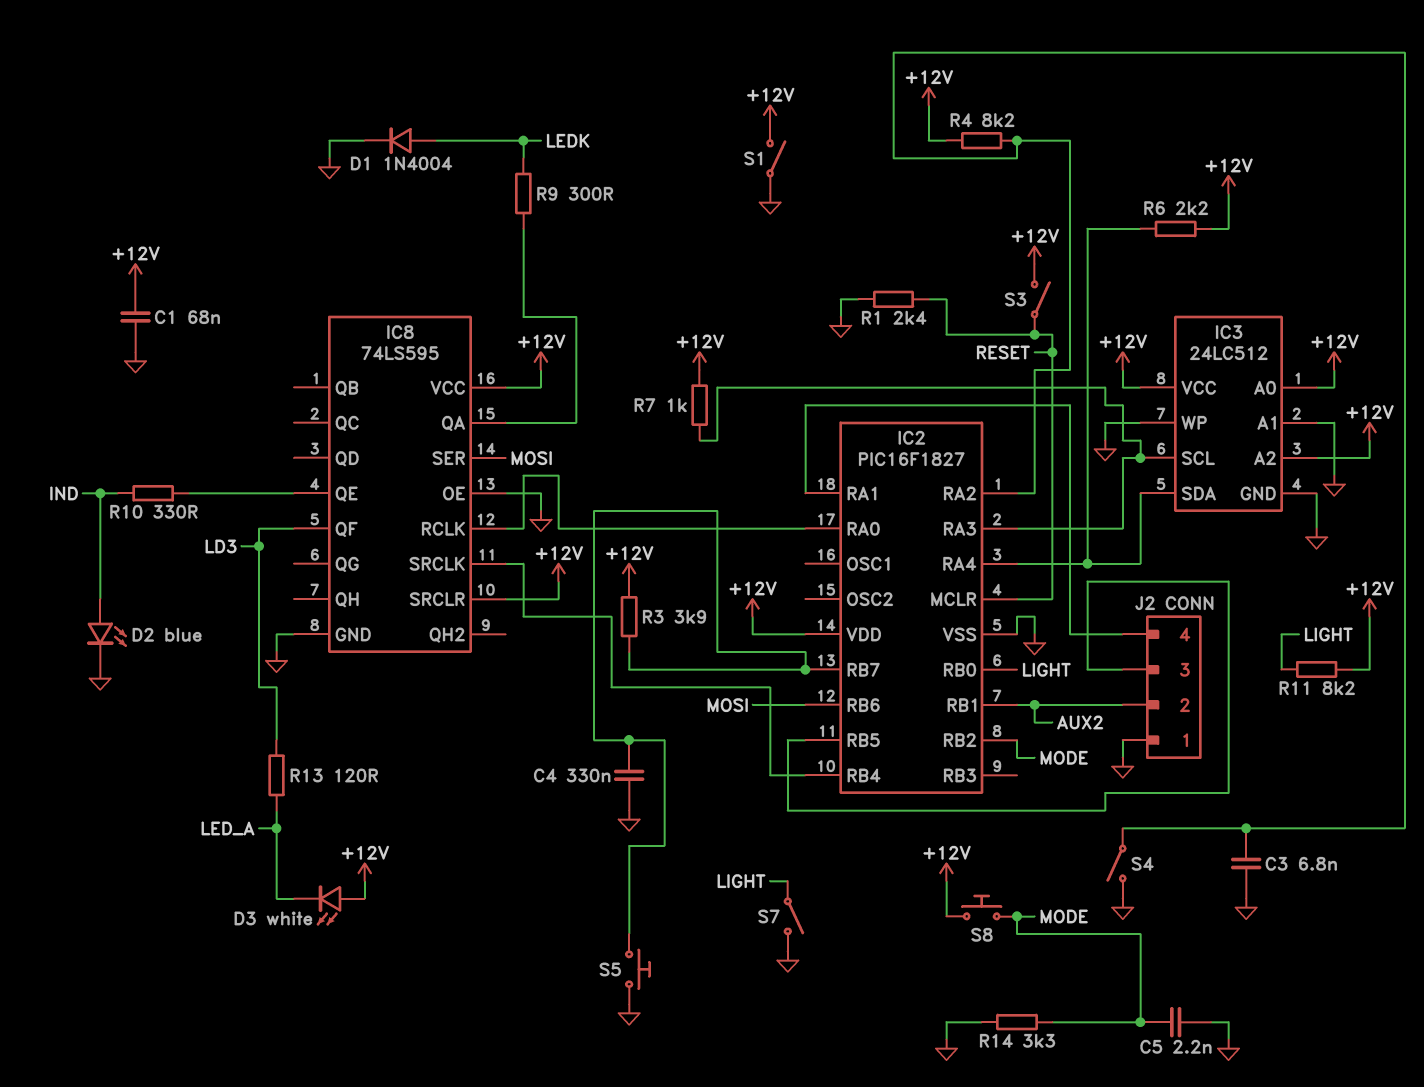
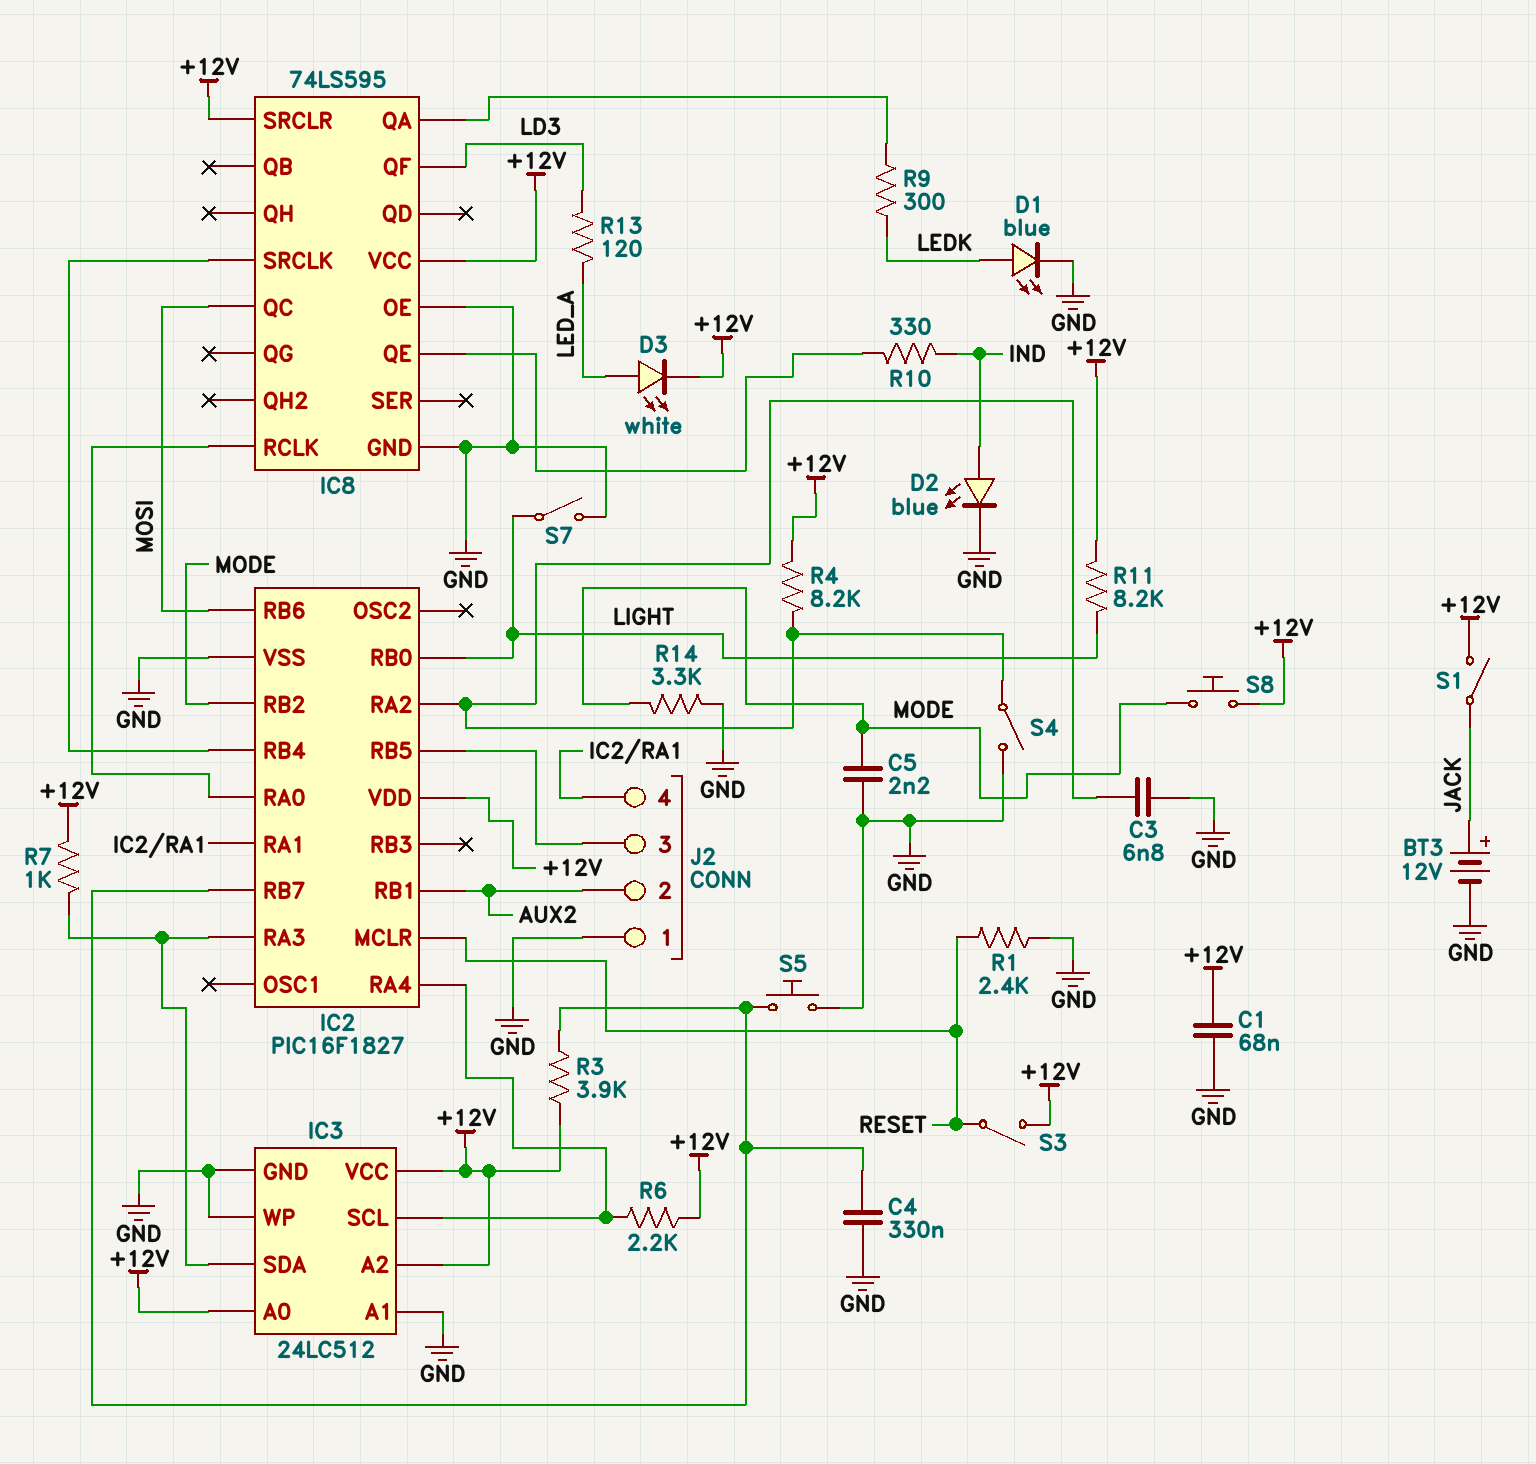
BT3: none -> 12V (plus JACK, minus GND)
D1: diode 1N4004 (A LEDK, K GND) -> LED blue (A LEDK, K GND)
D3: LED white (A +12V, K LED_A) -> LED white (A LED_A, K +12V)
IC3 pin SCL: IC2/RA3 -> IC2/RA4
IC3 pin SDA: IC2/RA4 -> IC2/RA3
IC8 pin QC: none -> MOSI
IC8 pin SER: MOSI -> none
S1: switch (+12V, GND) -> switch (+12V, JACK)

